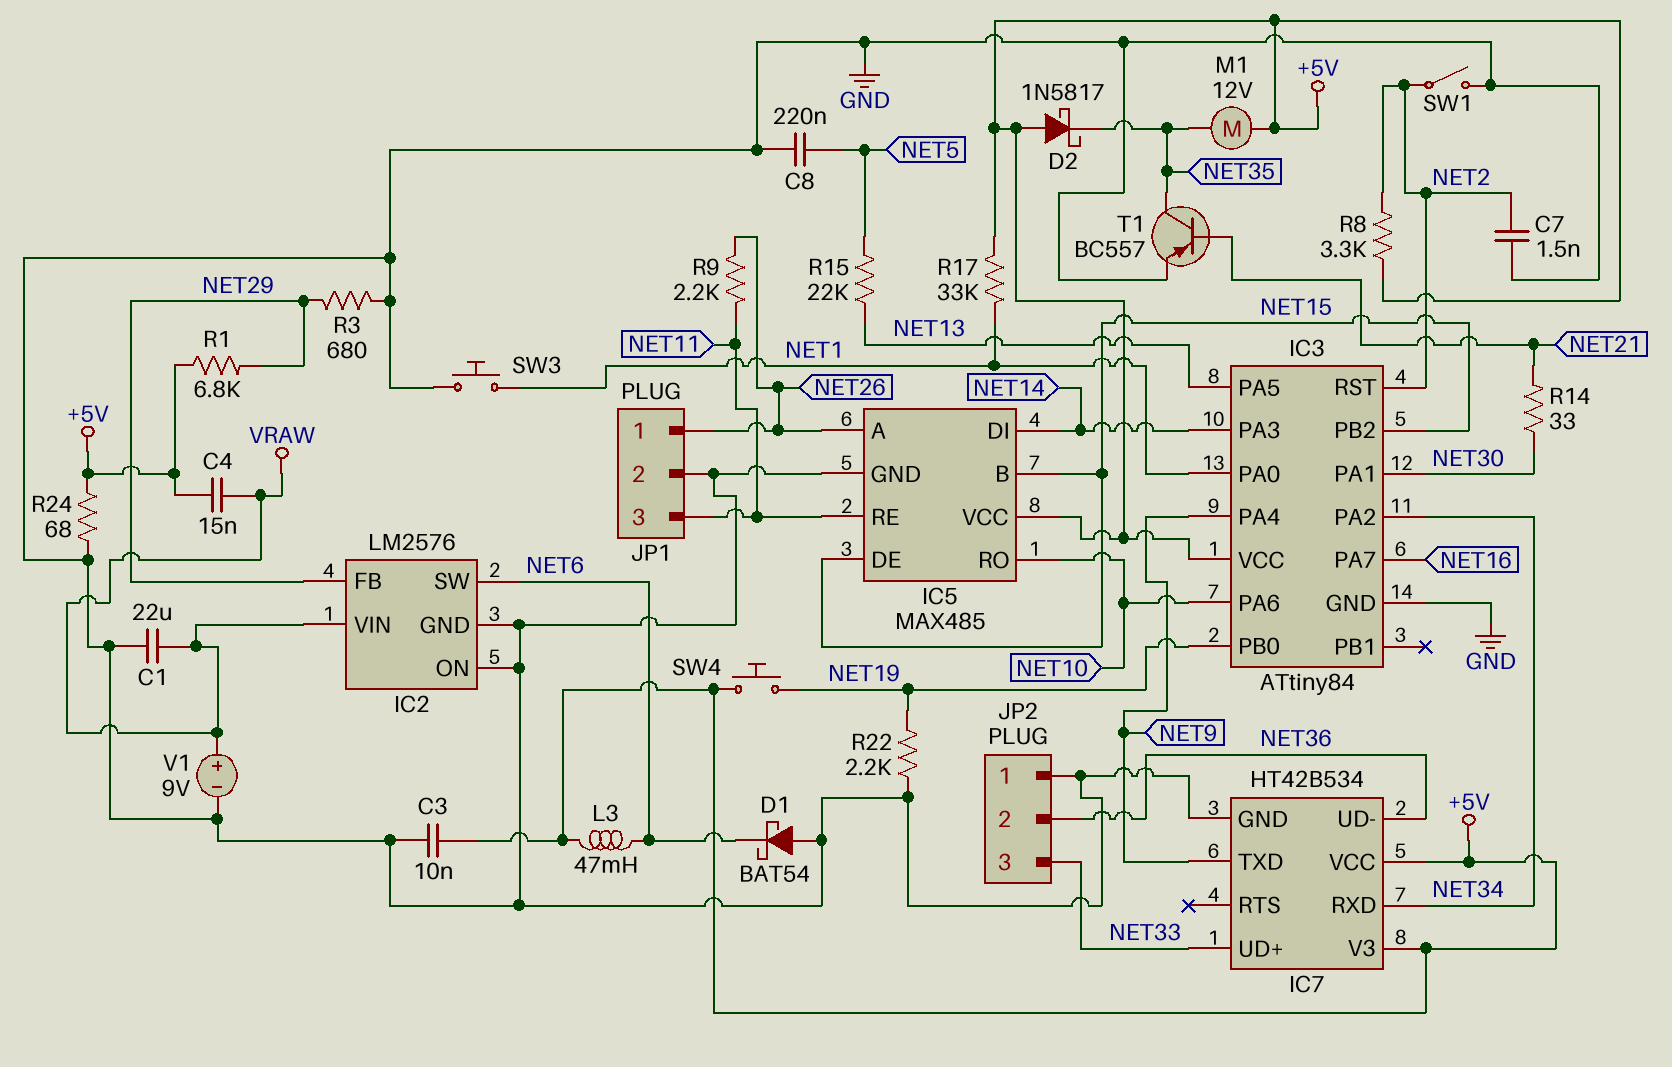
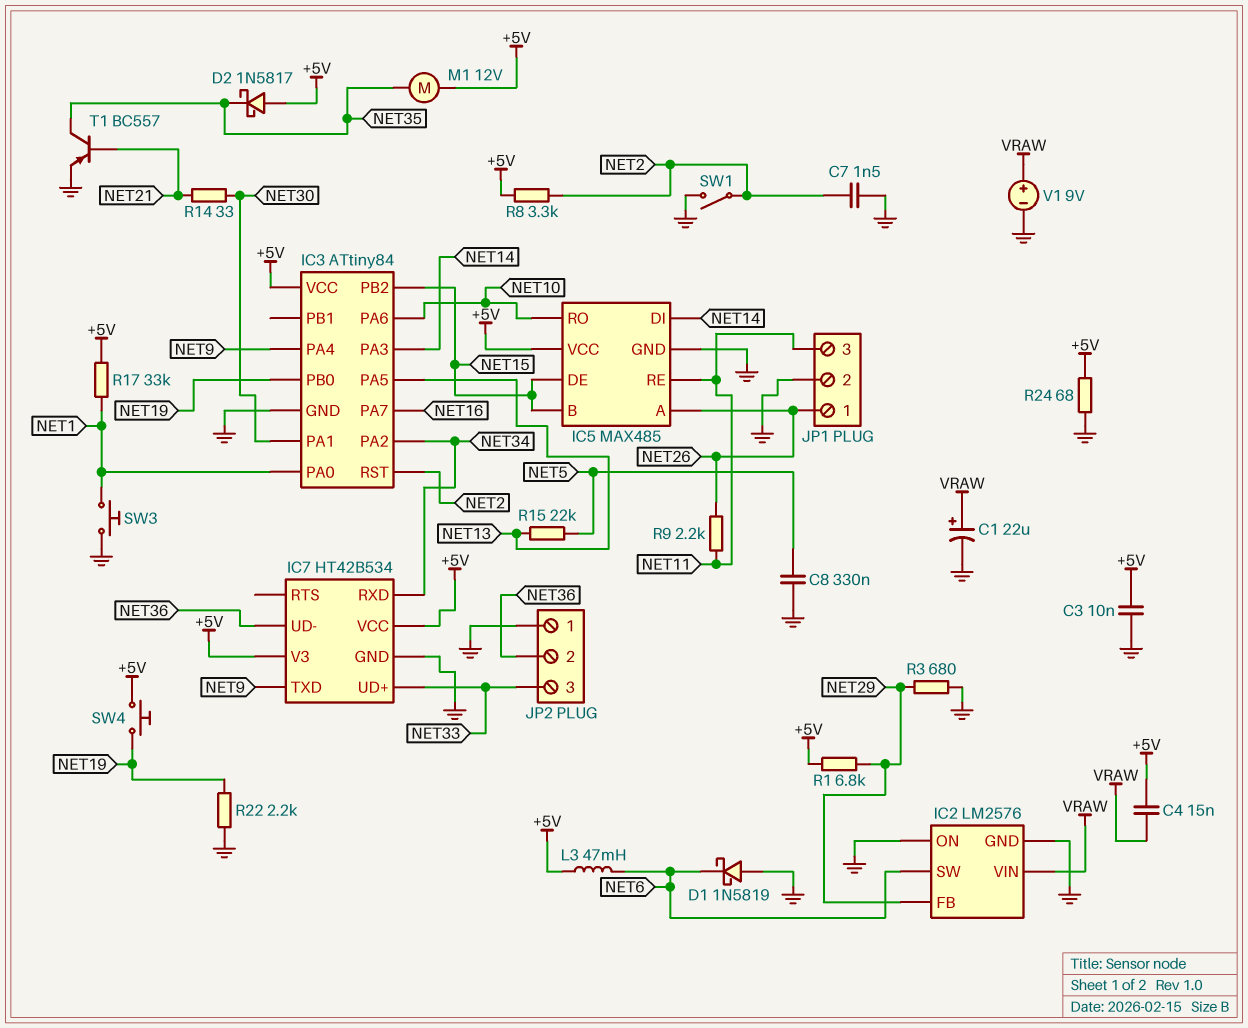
C1: 22uF (GND, VRAW) -> 22uF (plus VRAW, minus GND)
C8: 220nF (GND, NET5) -> 330nF (GND, NET5)
D1: schottky BAT54 (A GND, K NET6) -> schottky 1N5819 (A GND, K NET6)

